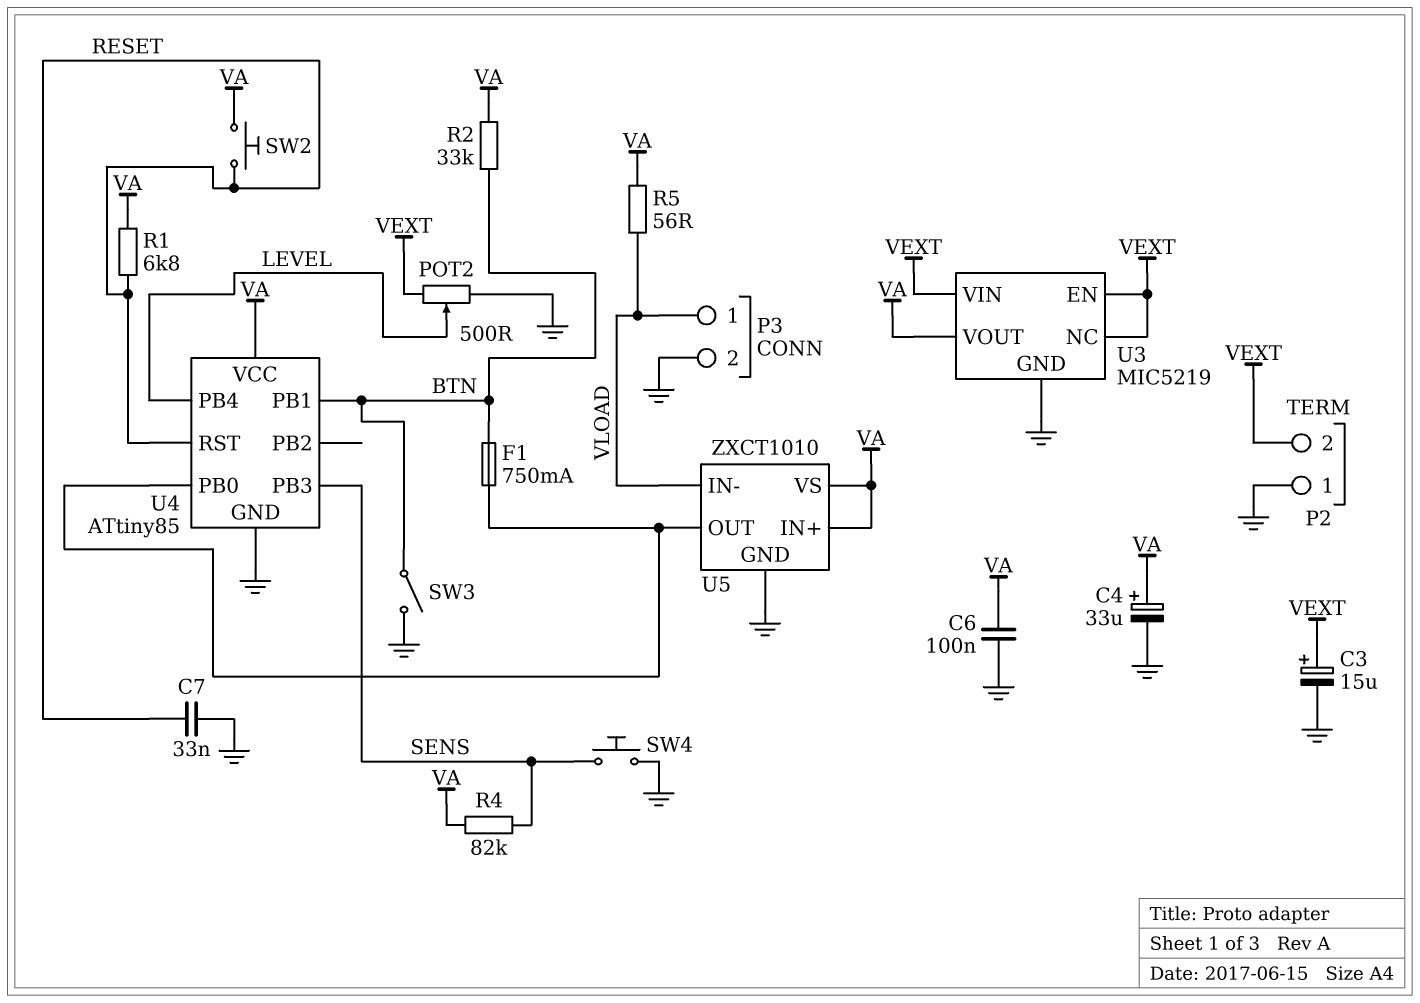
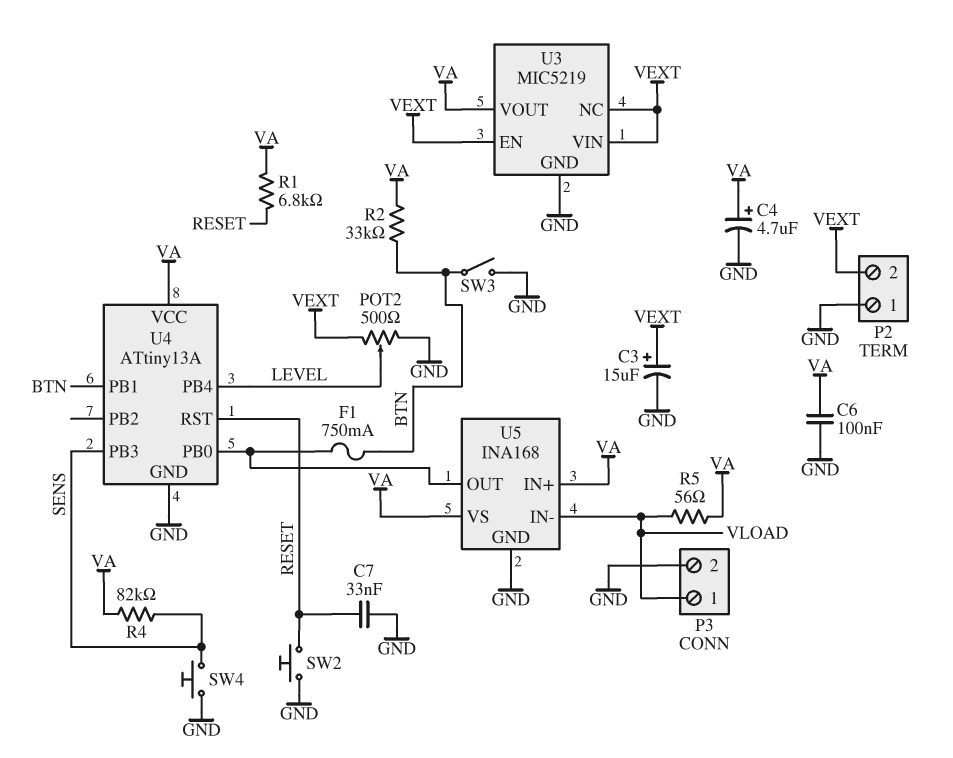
C4: 33uF (plus VA, minus GND) -> 4.7uF (plus VA, minus GND)
SW2: button (RESET, VA) -> button (GND, RESET)
U4: ATtiny85 -> ATtiny13A
U5: ZXCT1010 -> INA168

